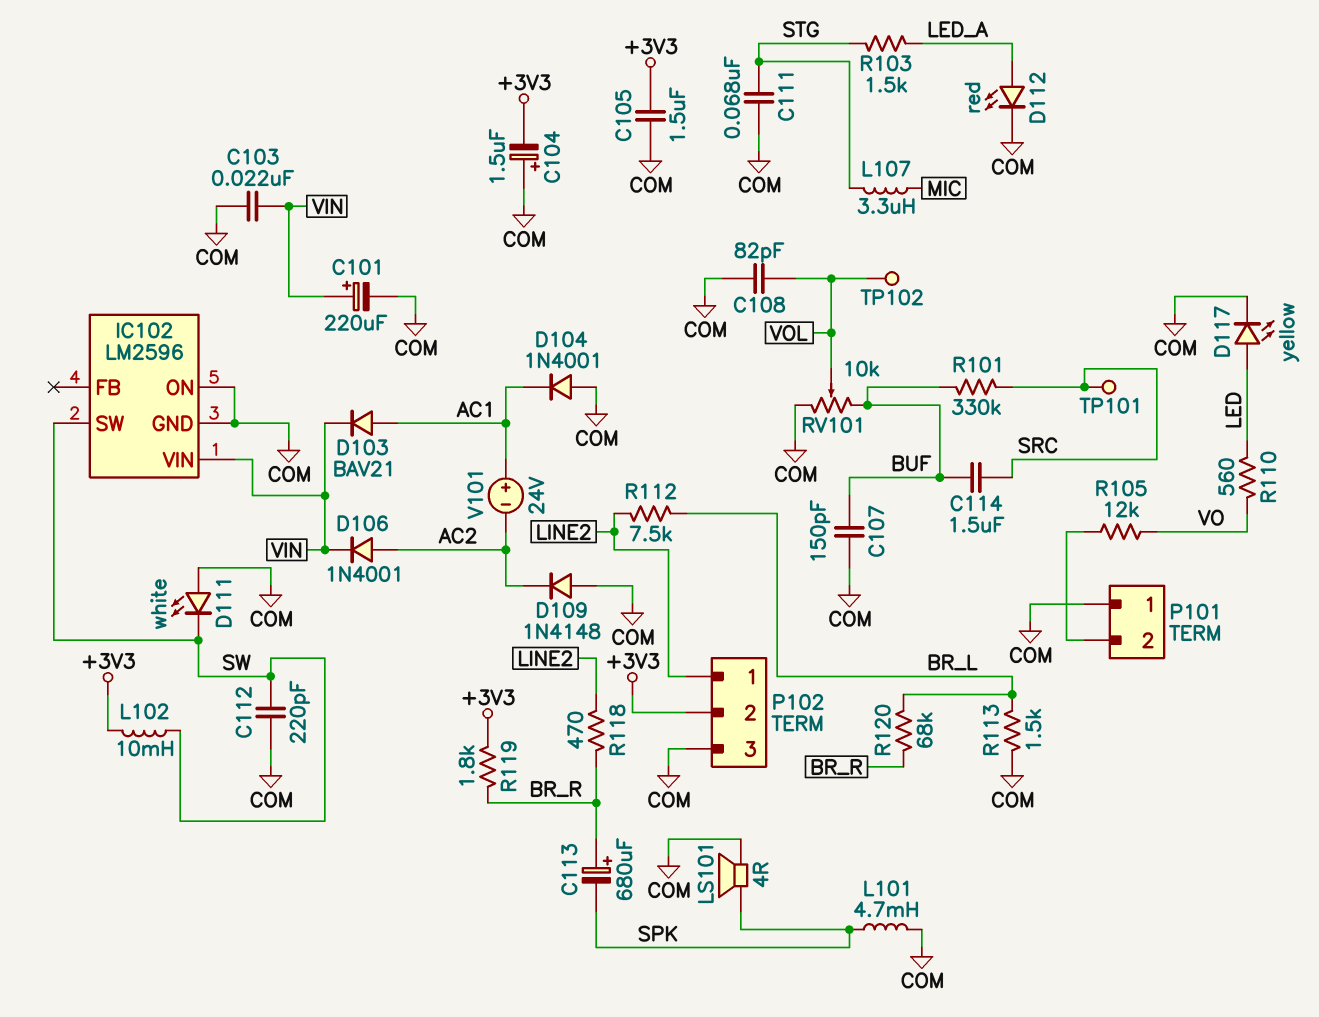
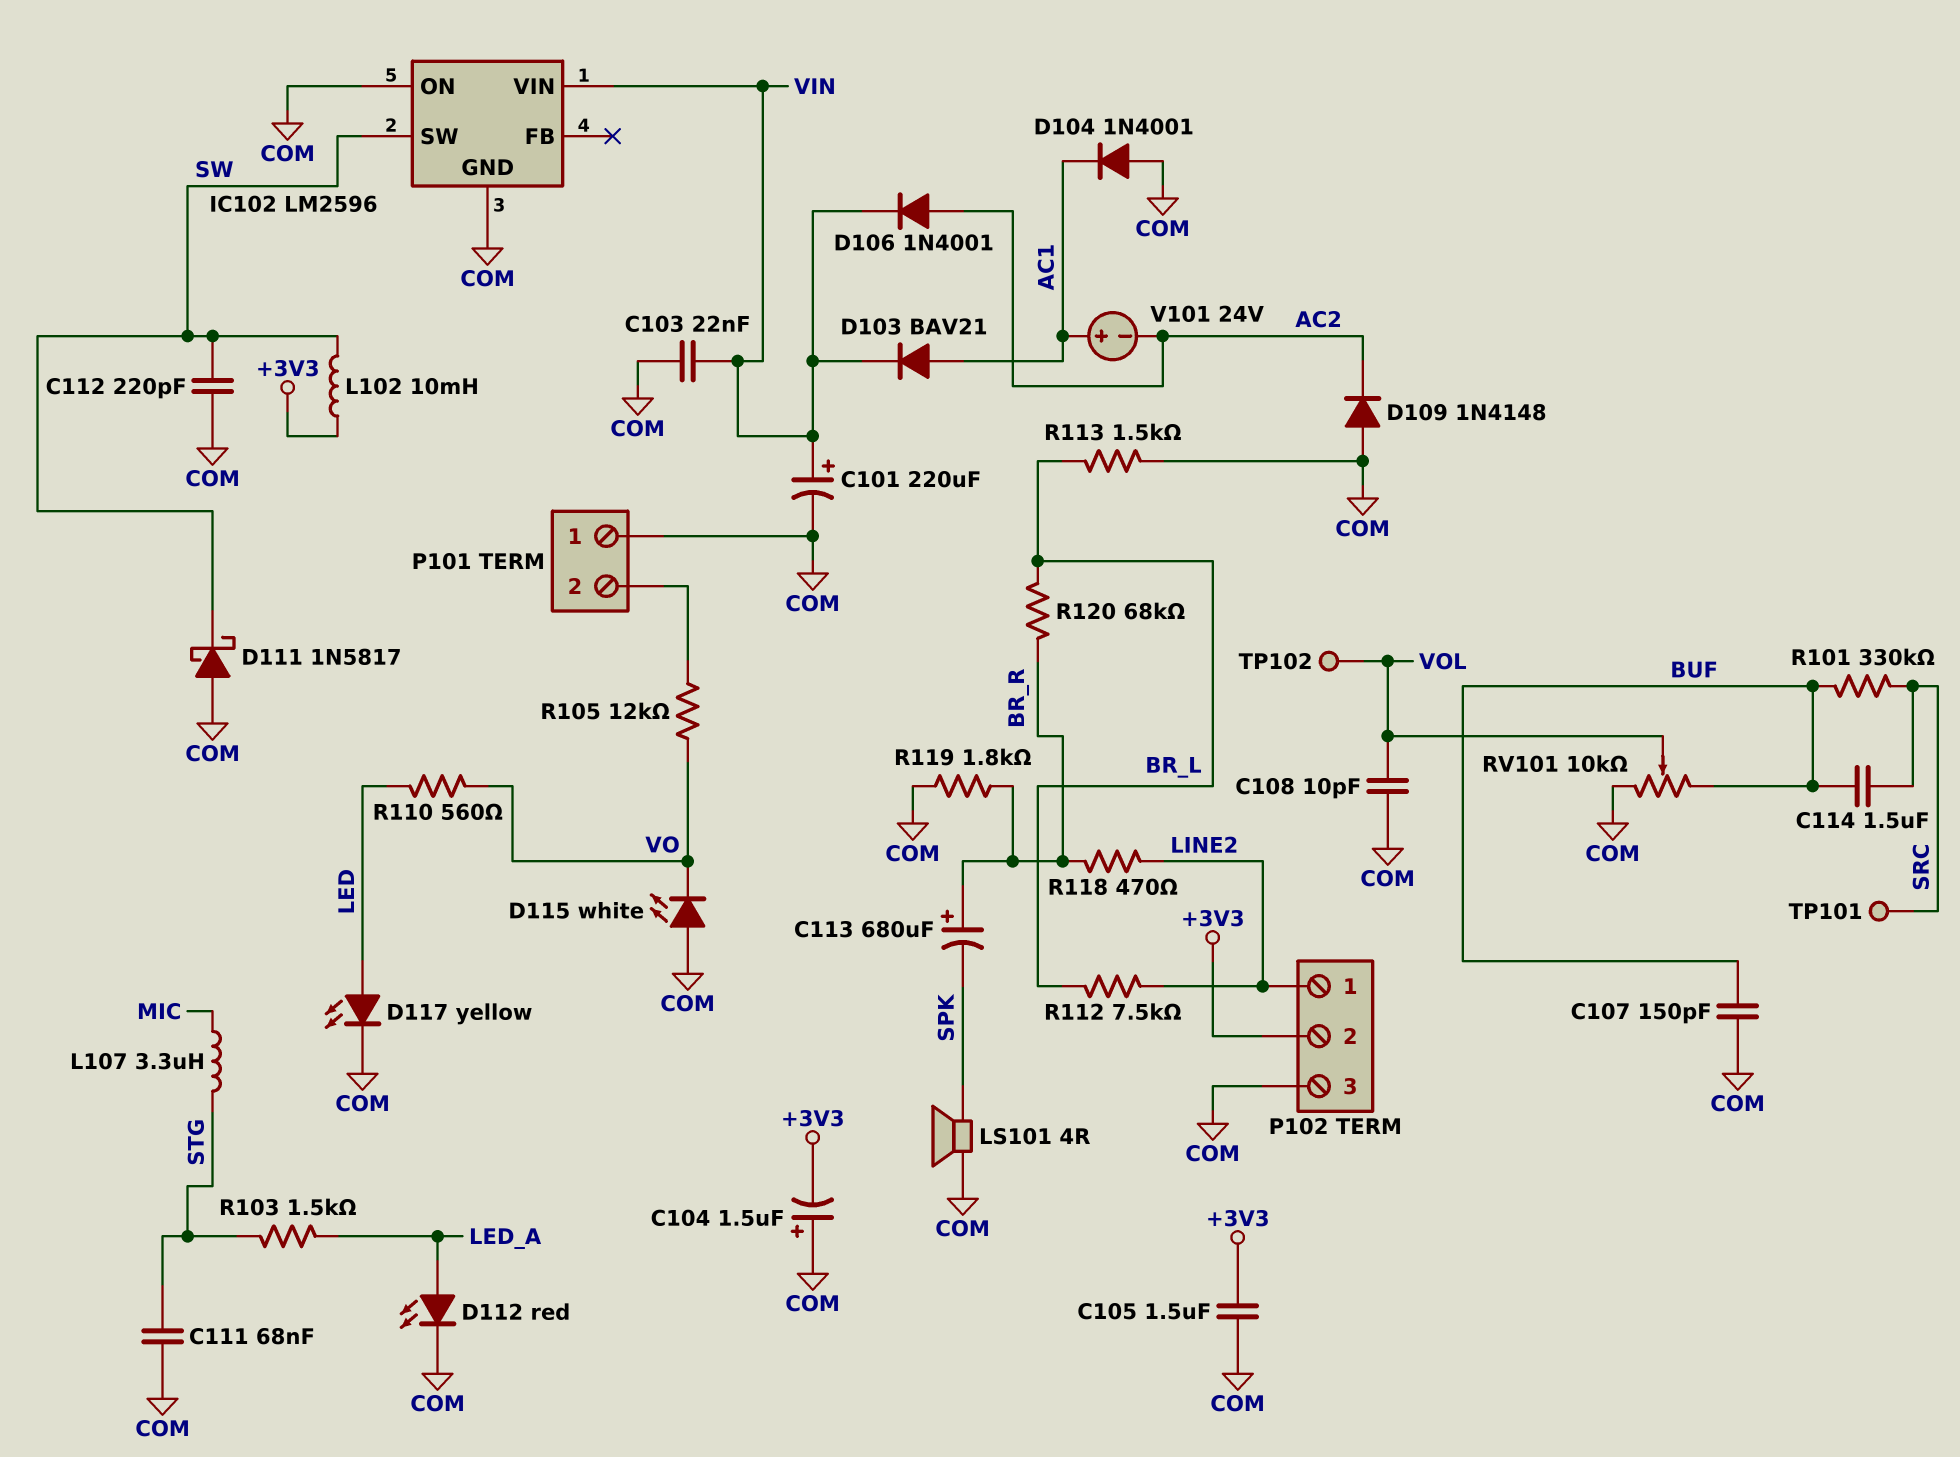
C108: 82pF (COM, VOL) -> 10pF (COM, VOL)
D111: LED white (A COM, K SW) -> schottky 1N5817 (A COM, K SW)
D115: none -> LED white (A COM, K VO)
L101: 4.7mH (COM, SPK) -> none
R119: 1.8k (+3V3, BR_R) -> 1.8k (BR_R, COM)

